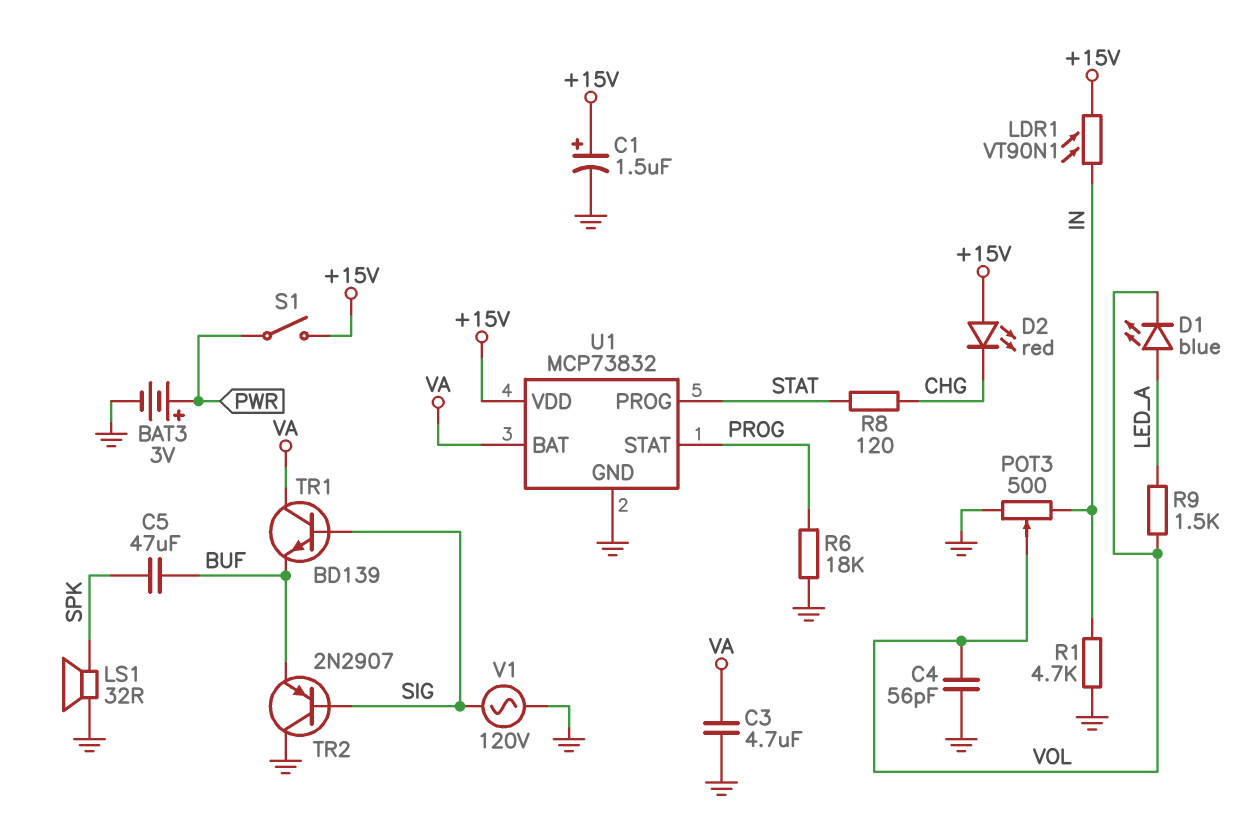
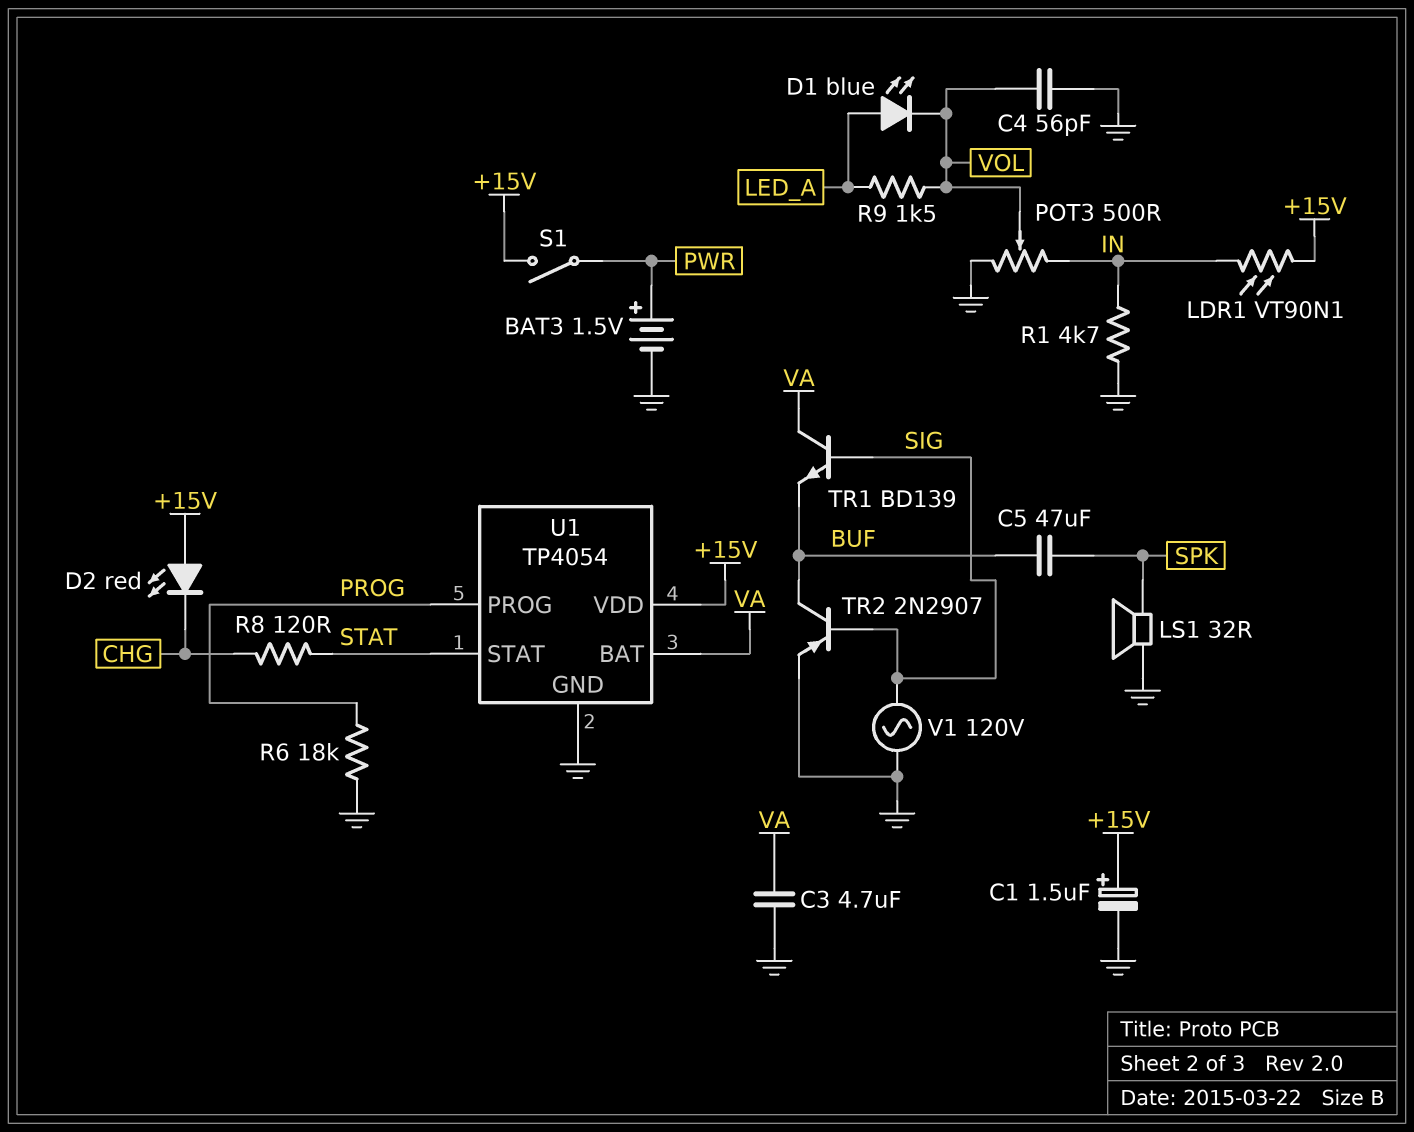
BAT3: 3V (plus PWR, minus GND) -> 1.5V (plus PWR, minus GND)
TR2: PNP 2N2907 (B SIG, C GND, E BUF) -> PNP 2N2907 (B SIG, C BUF, E GND)
U1: MCP73832 -> TP4054
U1 pin PROG: STAT -> PROG
U1 pin STAT: PROG -> STAT

